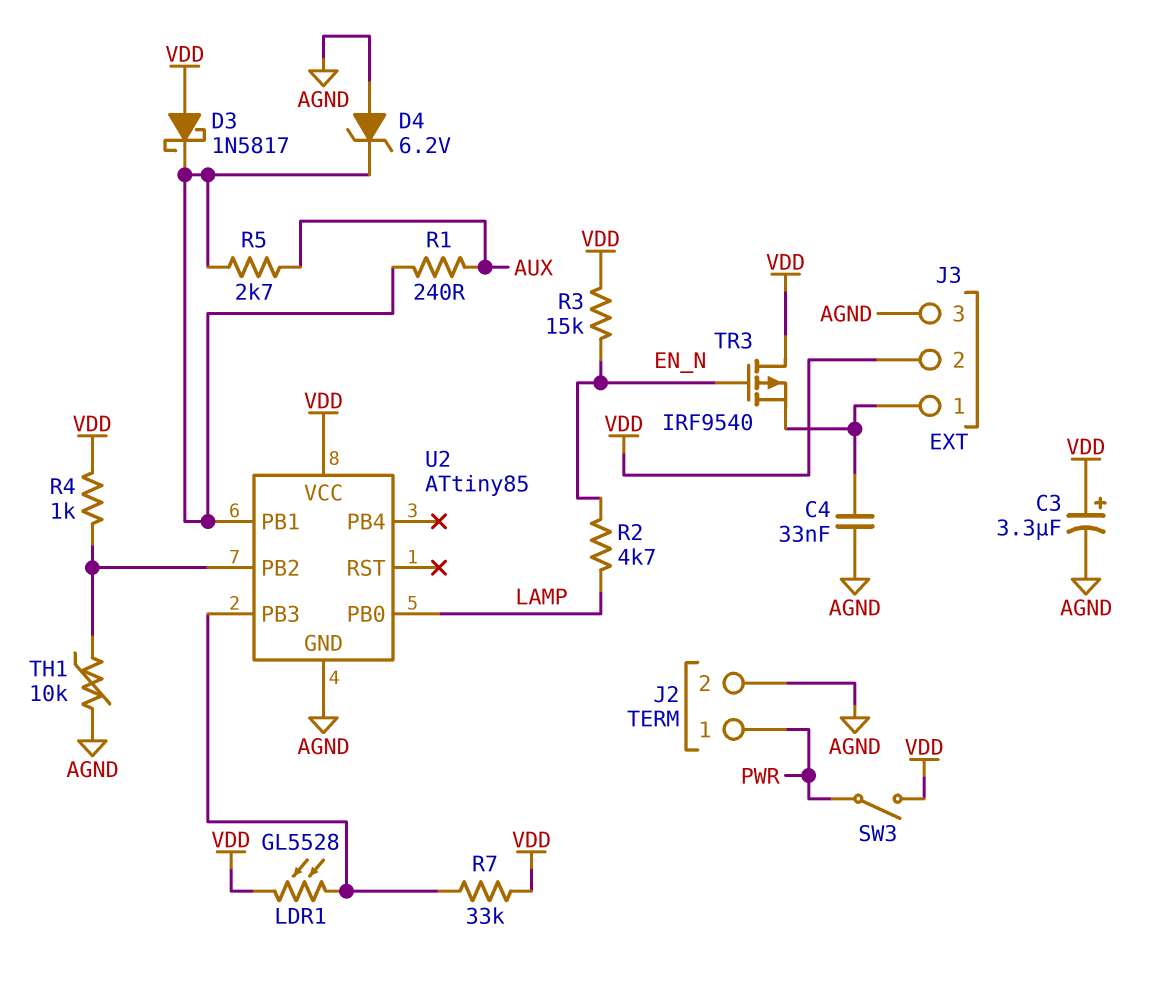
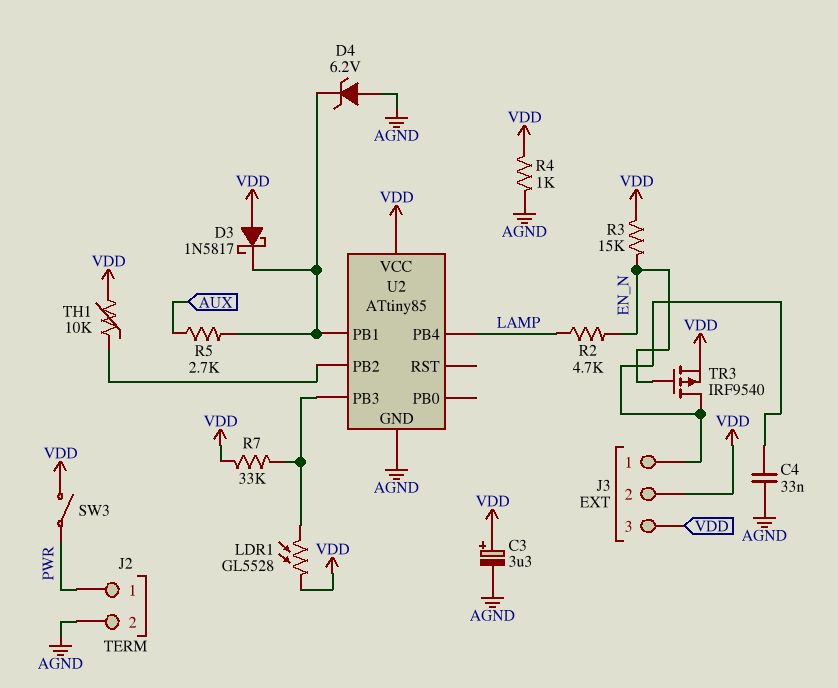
J3 pin 3: AGND -> VDD
R1: 240 (AUX, U2/PB1) -> none
R4: 1k (U2/PB2, VDD) -> 1k (AGND, VDD)
TH1: 10k (AGND, U2/PB2) -> 10k (U2/PB2, VDD)
TR3: PMOS IRF9540 (G EN_N, D VDD, S J3/1) -> PMOS IRF9540 (G EN_N, D J3/1, S VDD)
U2 pin PB0: LAMP -> none
U2 pin PB4: none -> LAMP

